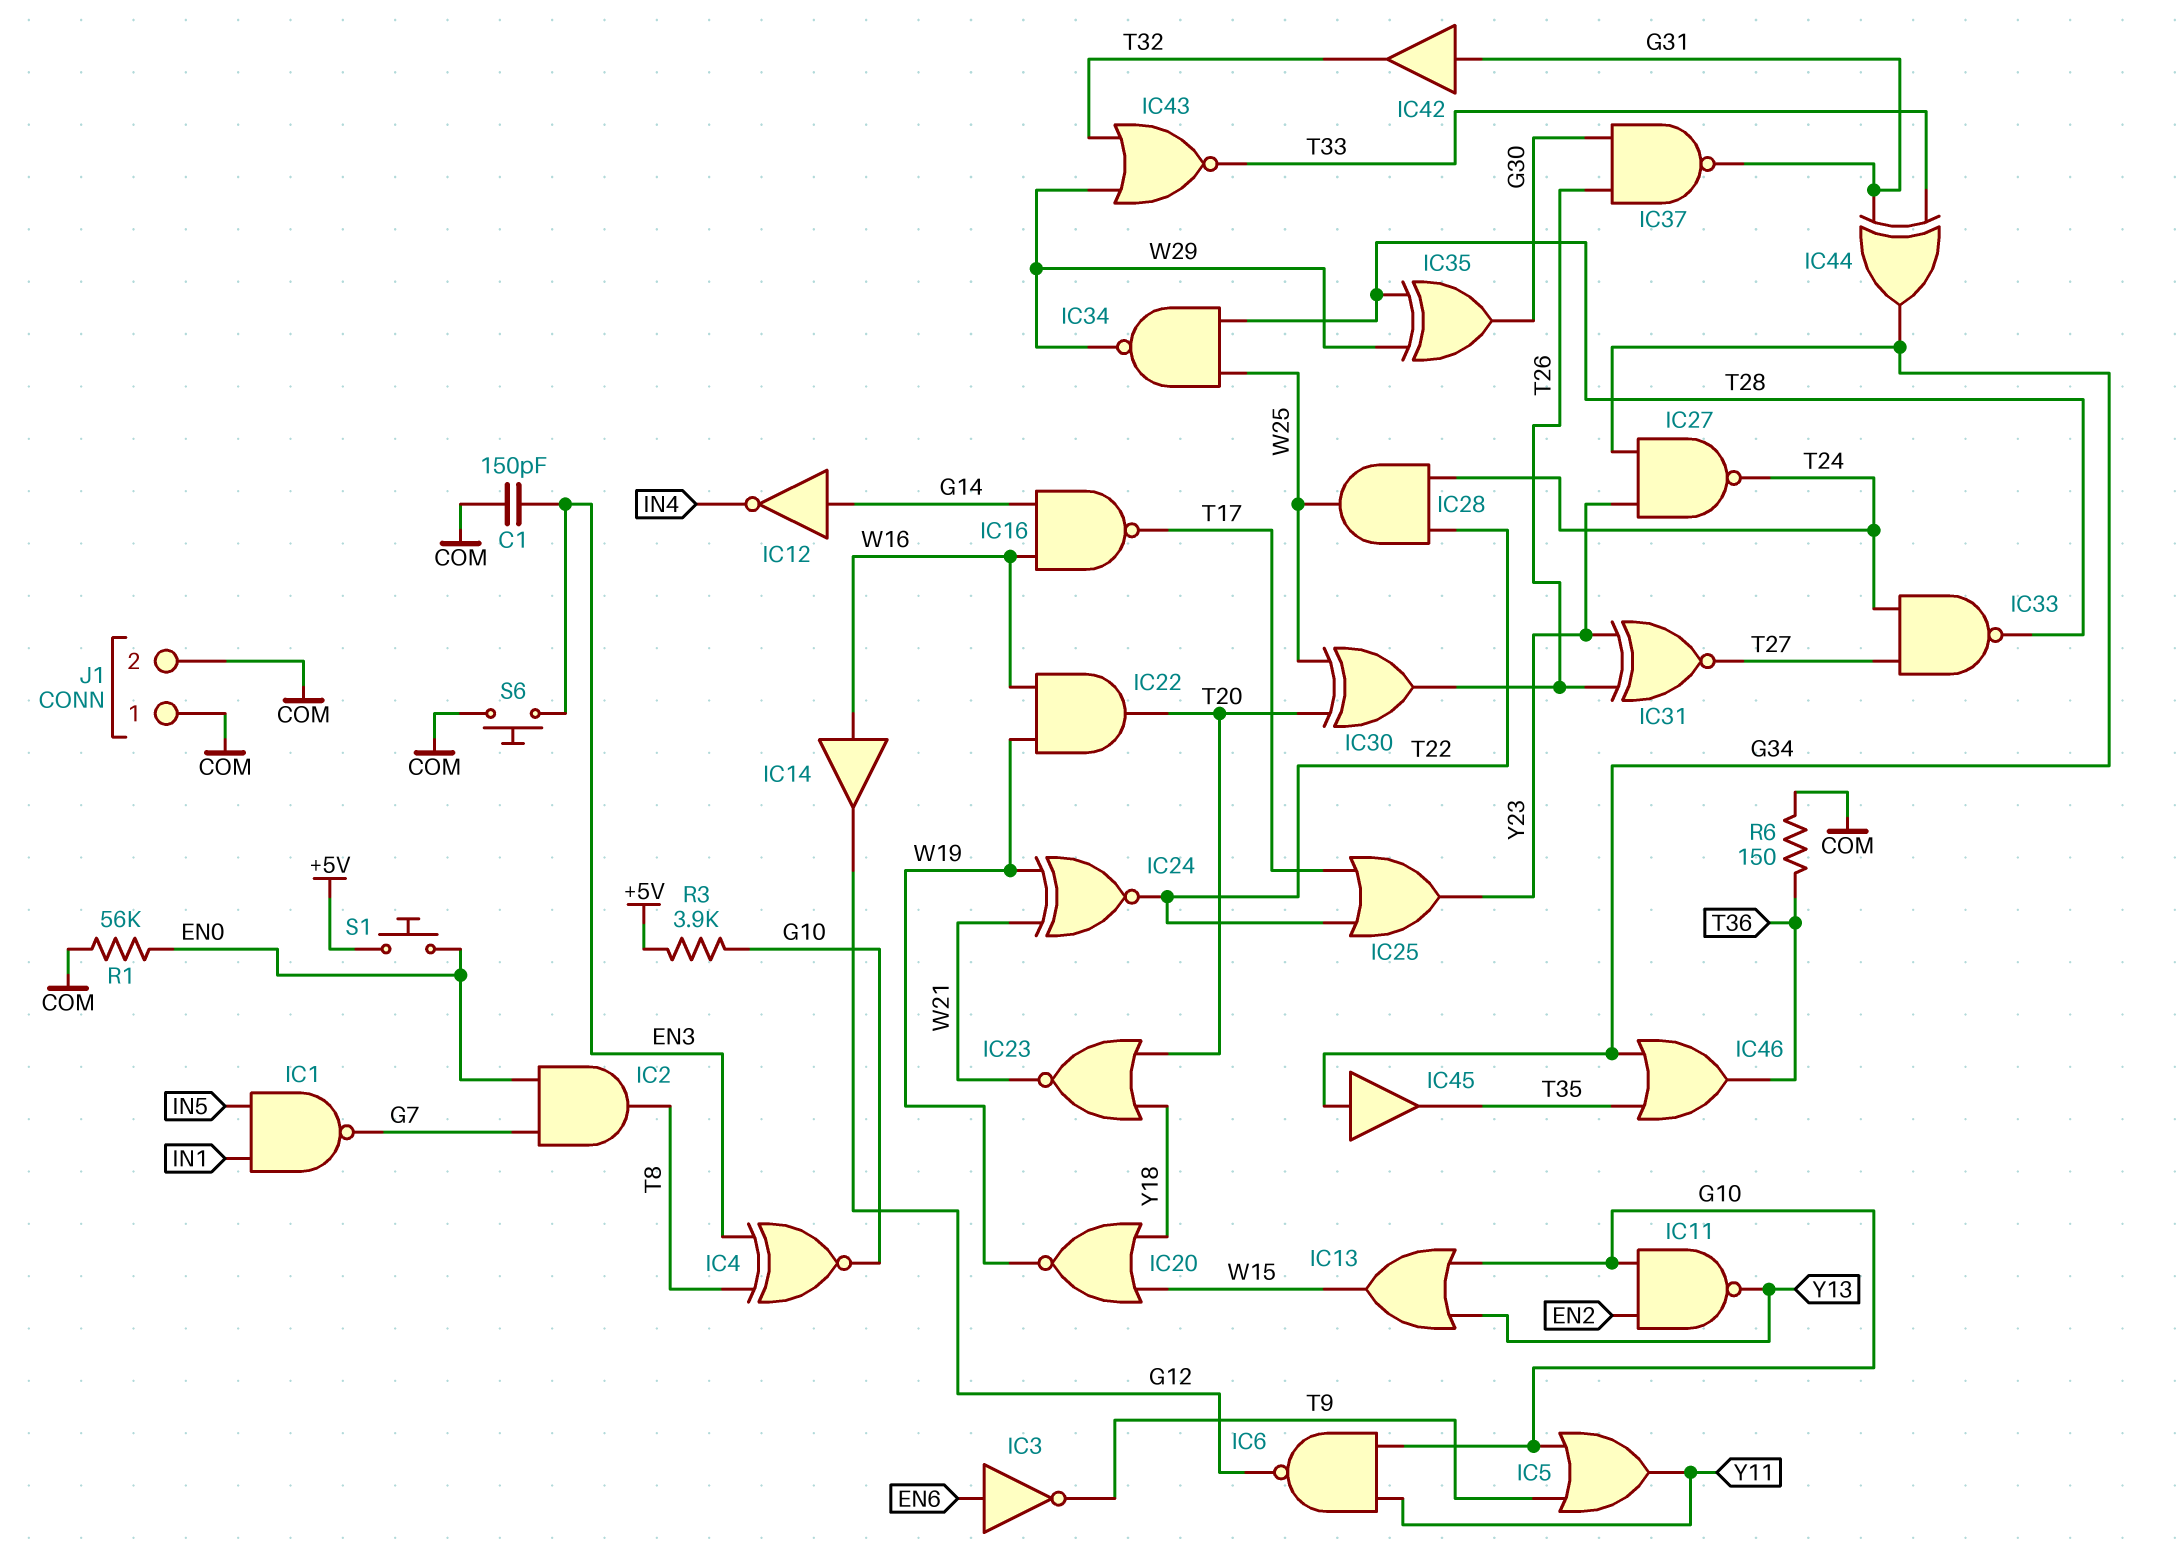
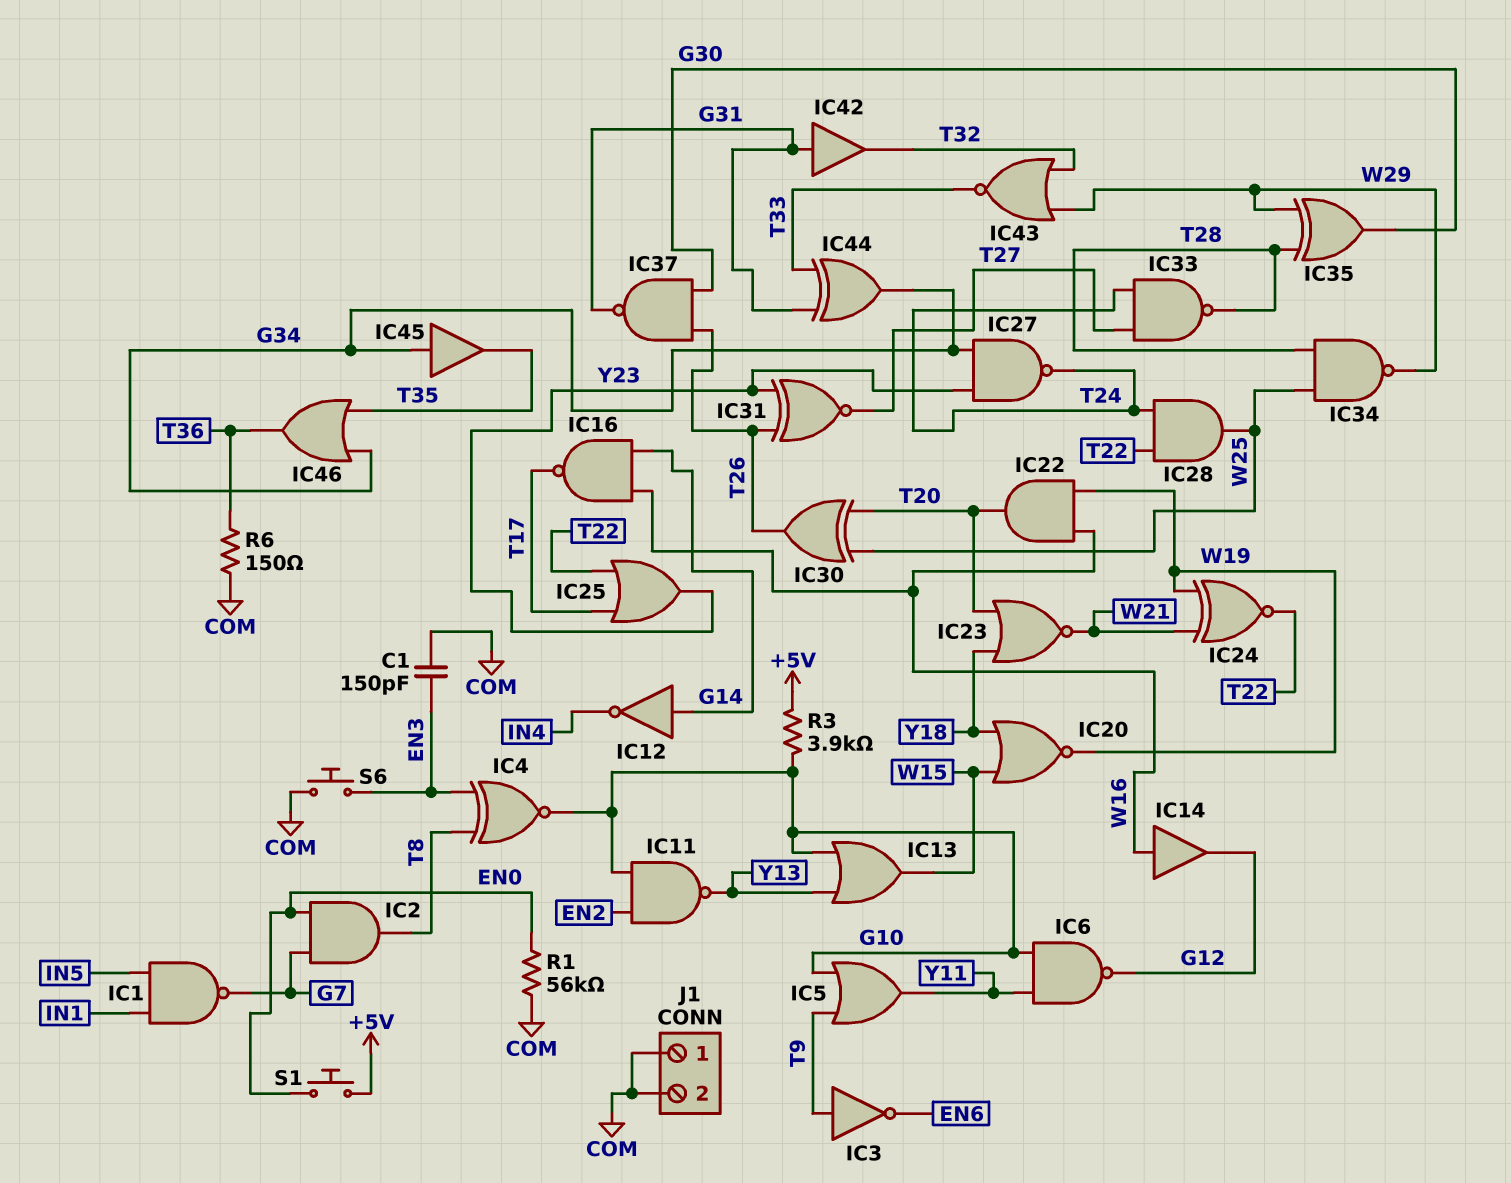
IC3: NOT (in EN6, out T9) -> NOT (in T9, out EN6)

